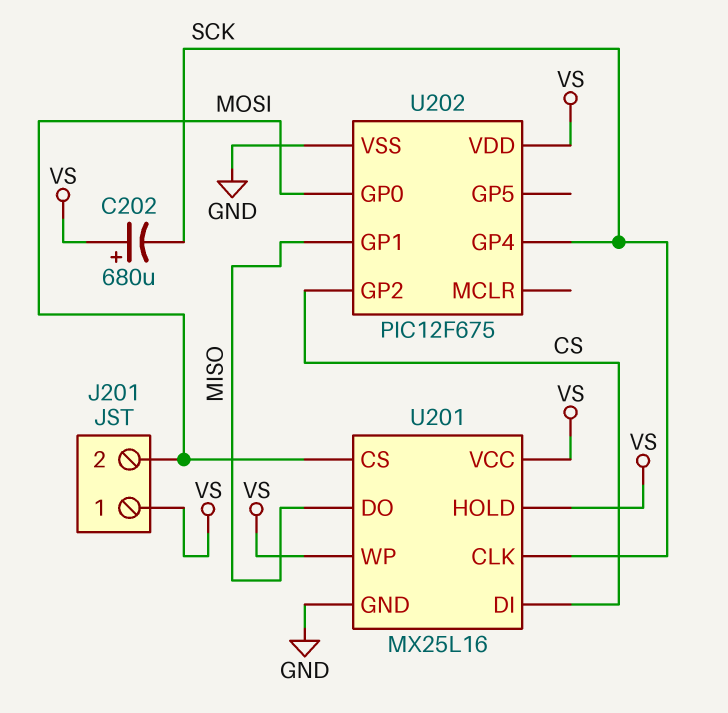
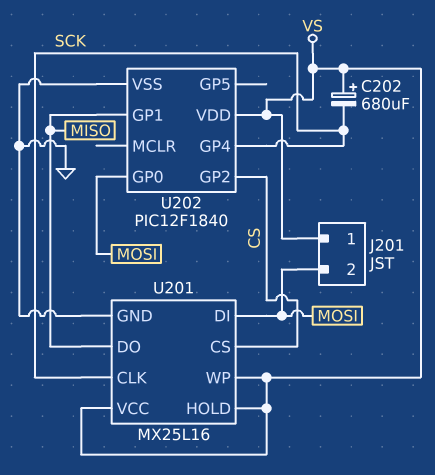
U201 pin CS: MOSI -> CS
U201 pin DI: CS -> MOSI
U202: PIC12F675 -> PIC12F1840

